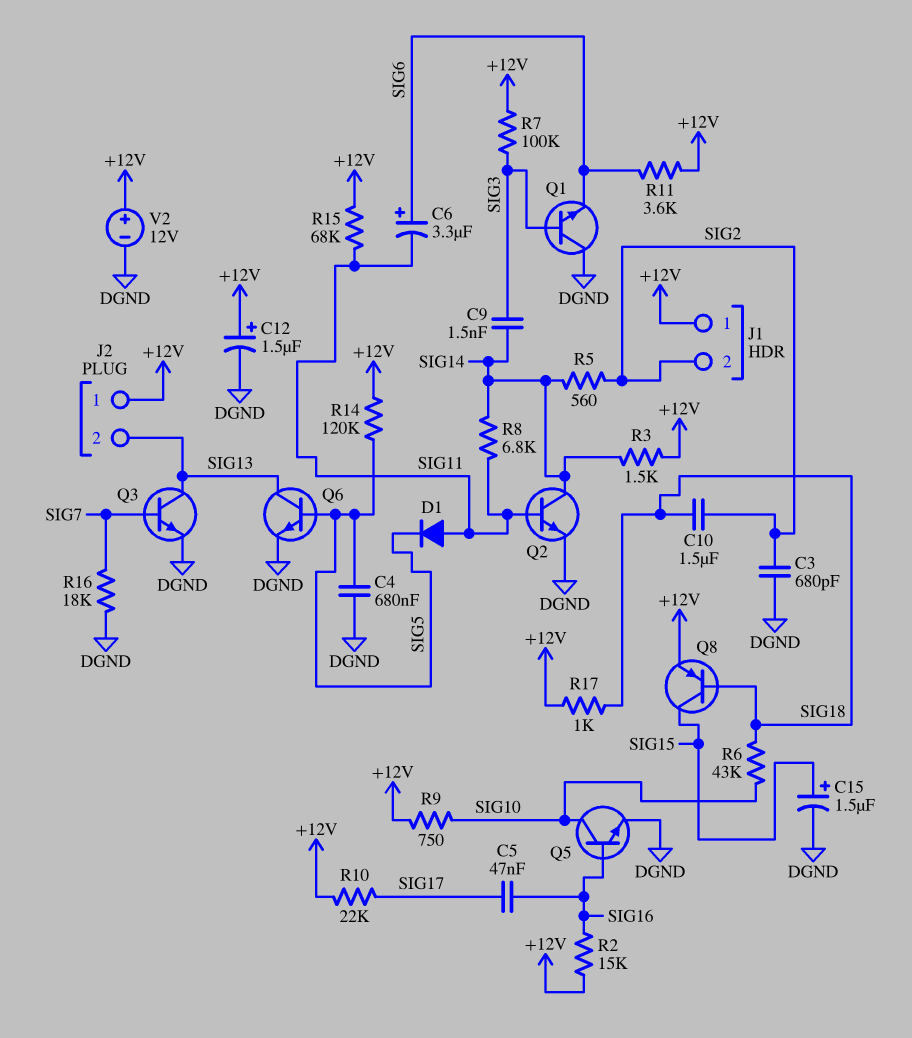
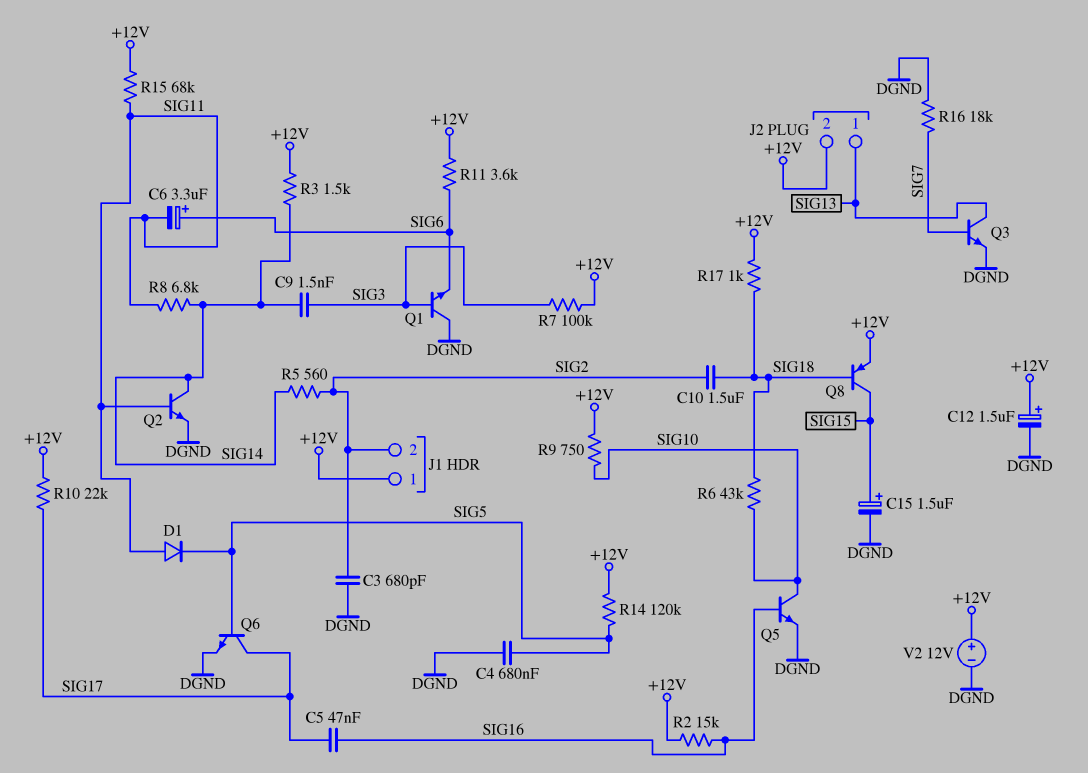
J2 pin 1: +12V -> SIG13
J2 pin 2: SIG13 -> +12V
Q6: NPN (B SIG5, C SIG13, E DGND) -> NPN (B SIG5, C SIG17, E DGND)

